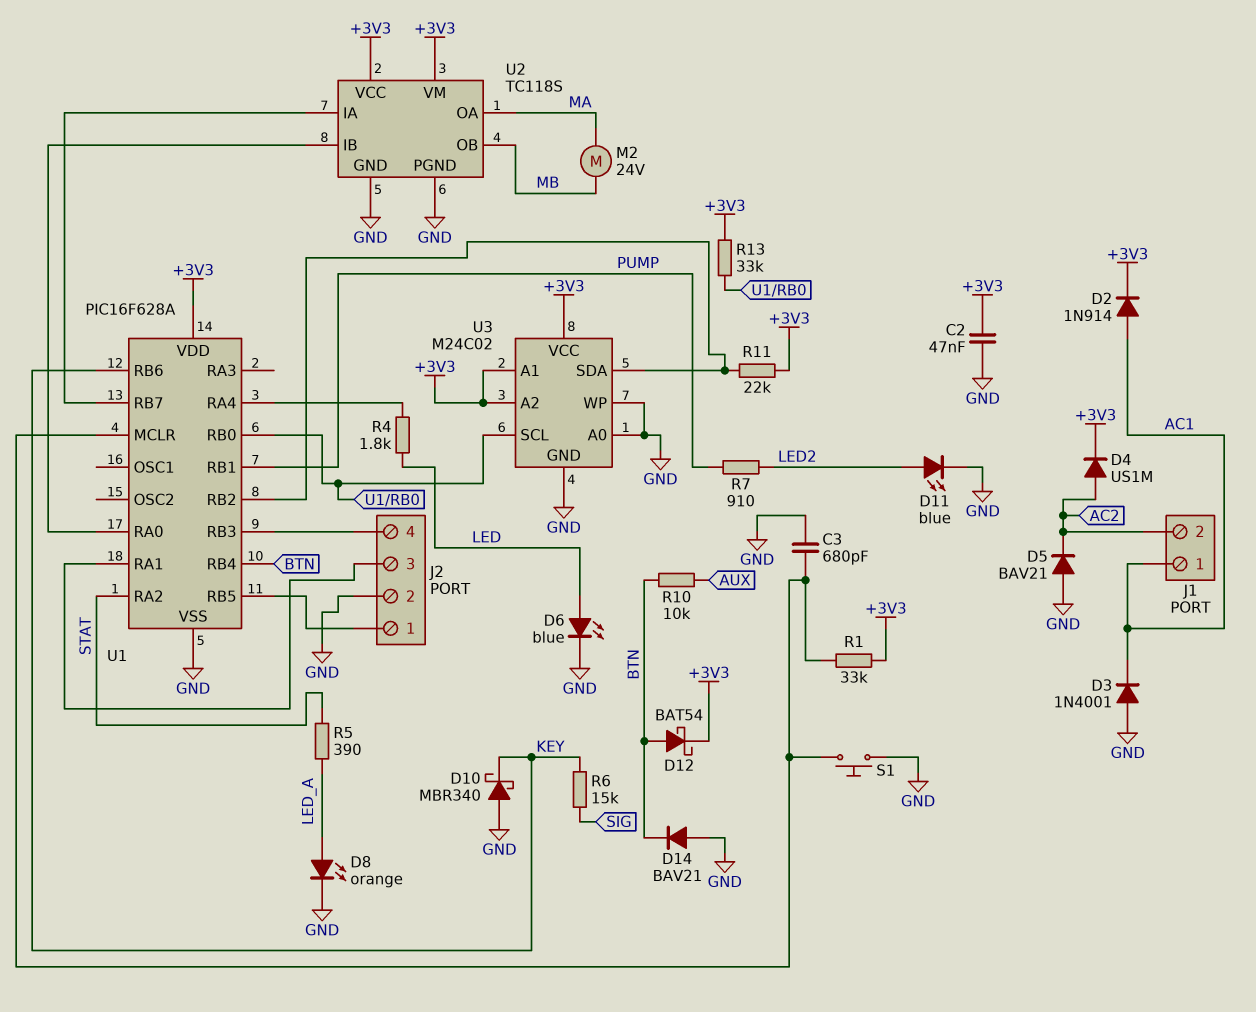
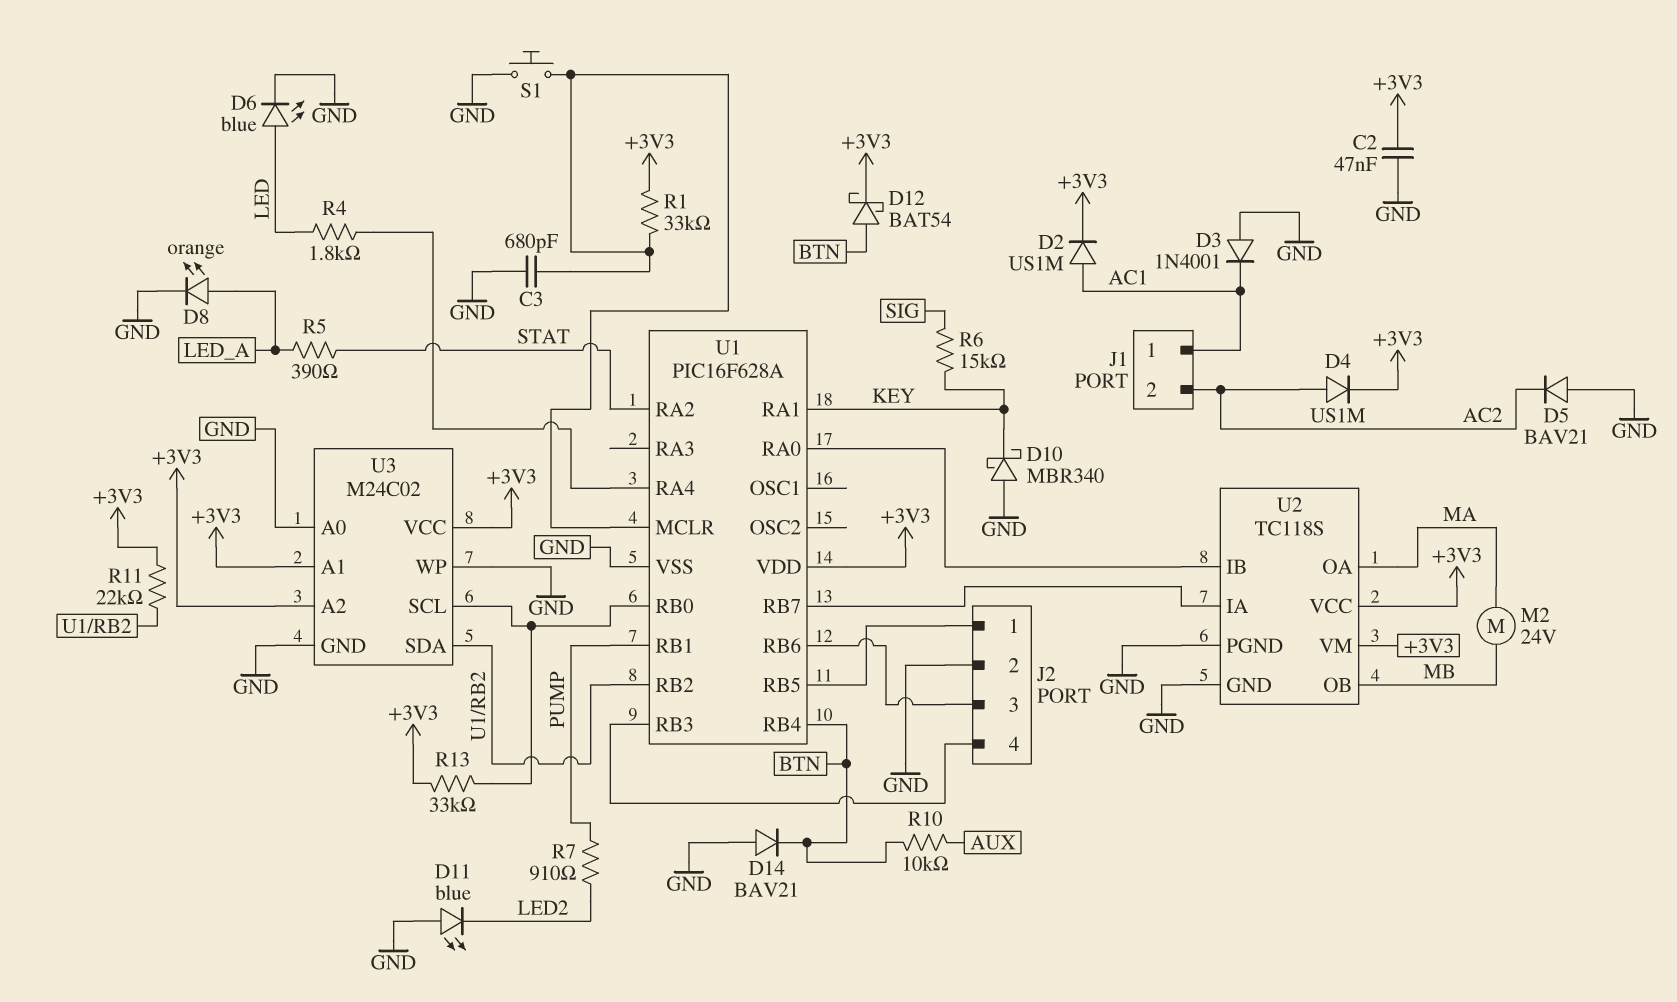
D2: diode 1N914 (A AC1, K +3V3) -> diode US1M (A AC1, K +3V3)
D11: LED blue (A LED2, K GND) -> LED blue (A GND, K LED2)
U1 pin RA1: J2/3 -> KEY
U1 pin RB6: KEY -> J2/3

